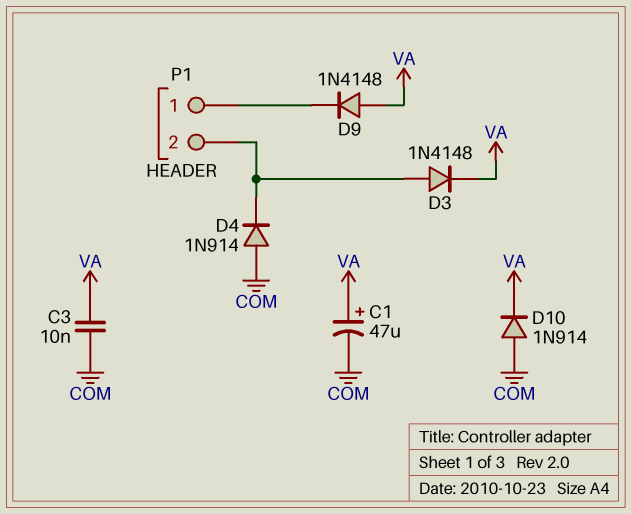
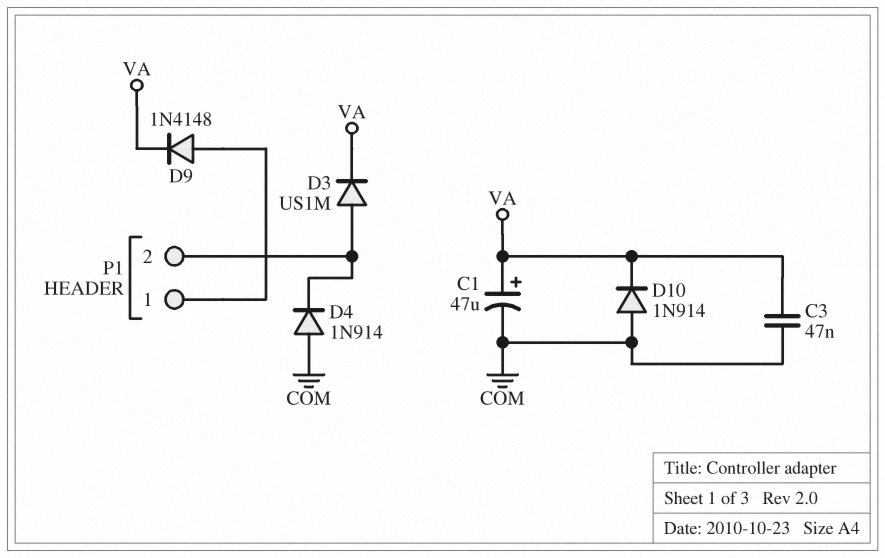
C3: 10nF (COM, VA) -> 47nF (COM, VA)
D3: diode 1N4148 (A P1/2, K VA) -> diode US1M (A P1/2, K VA)
D9: diode 1N4148 (A VA, K P1/1) -> diode 1N4148 (A P1/1, K VA)

